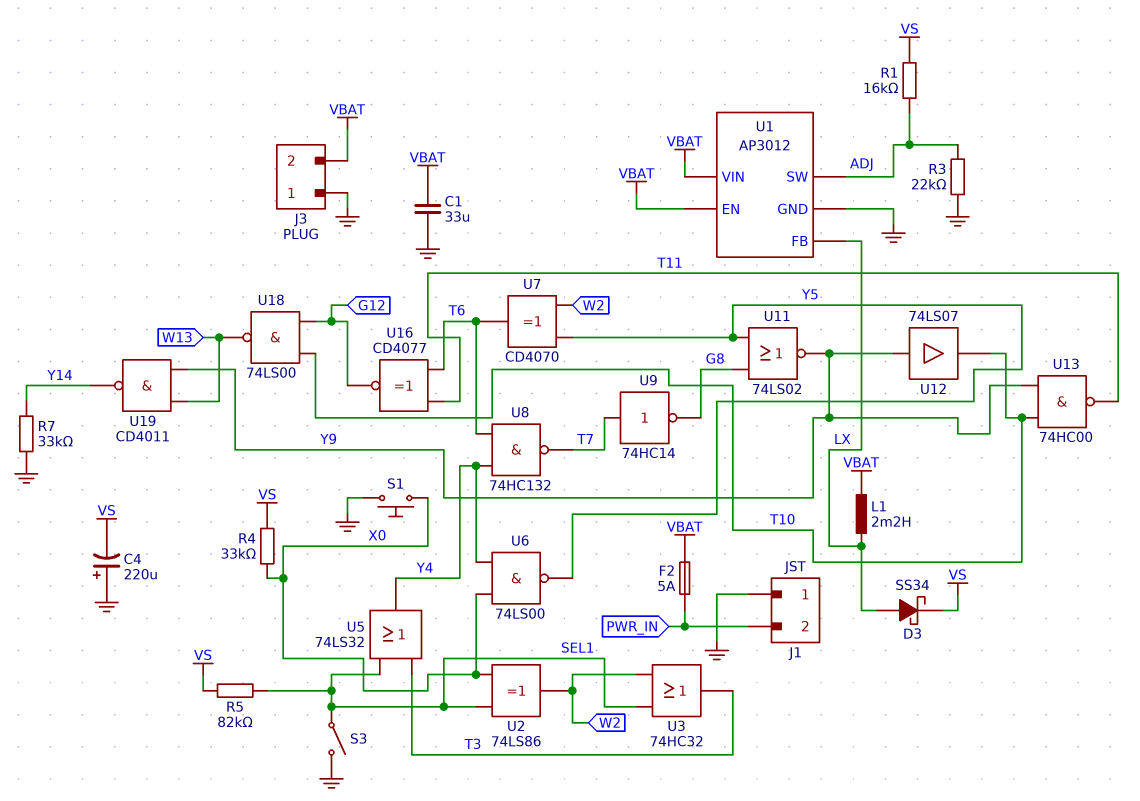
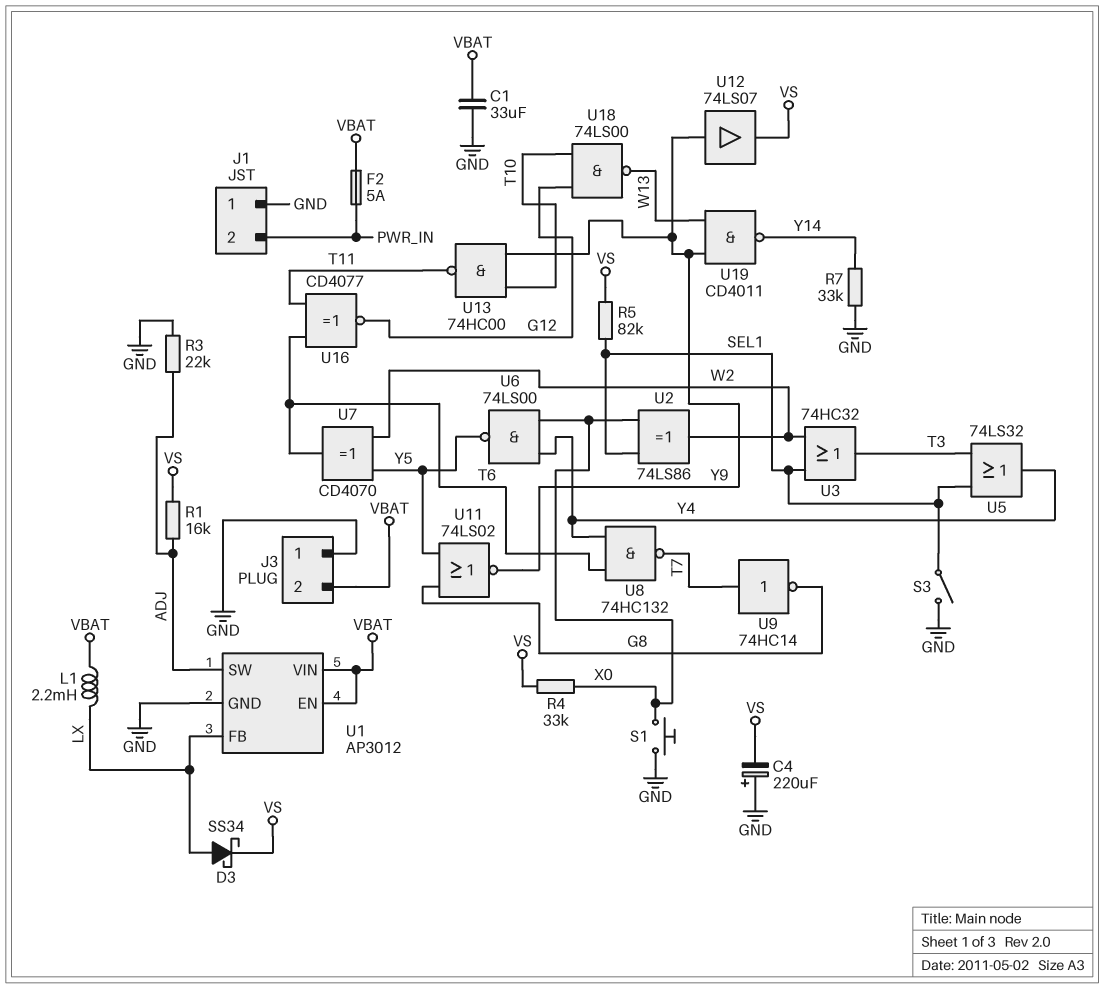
U12: buffer 74LS07 (in Y9, out T10) -> buffer 74LS07 (in Y9, out VS)

